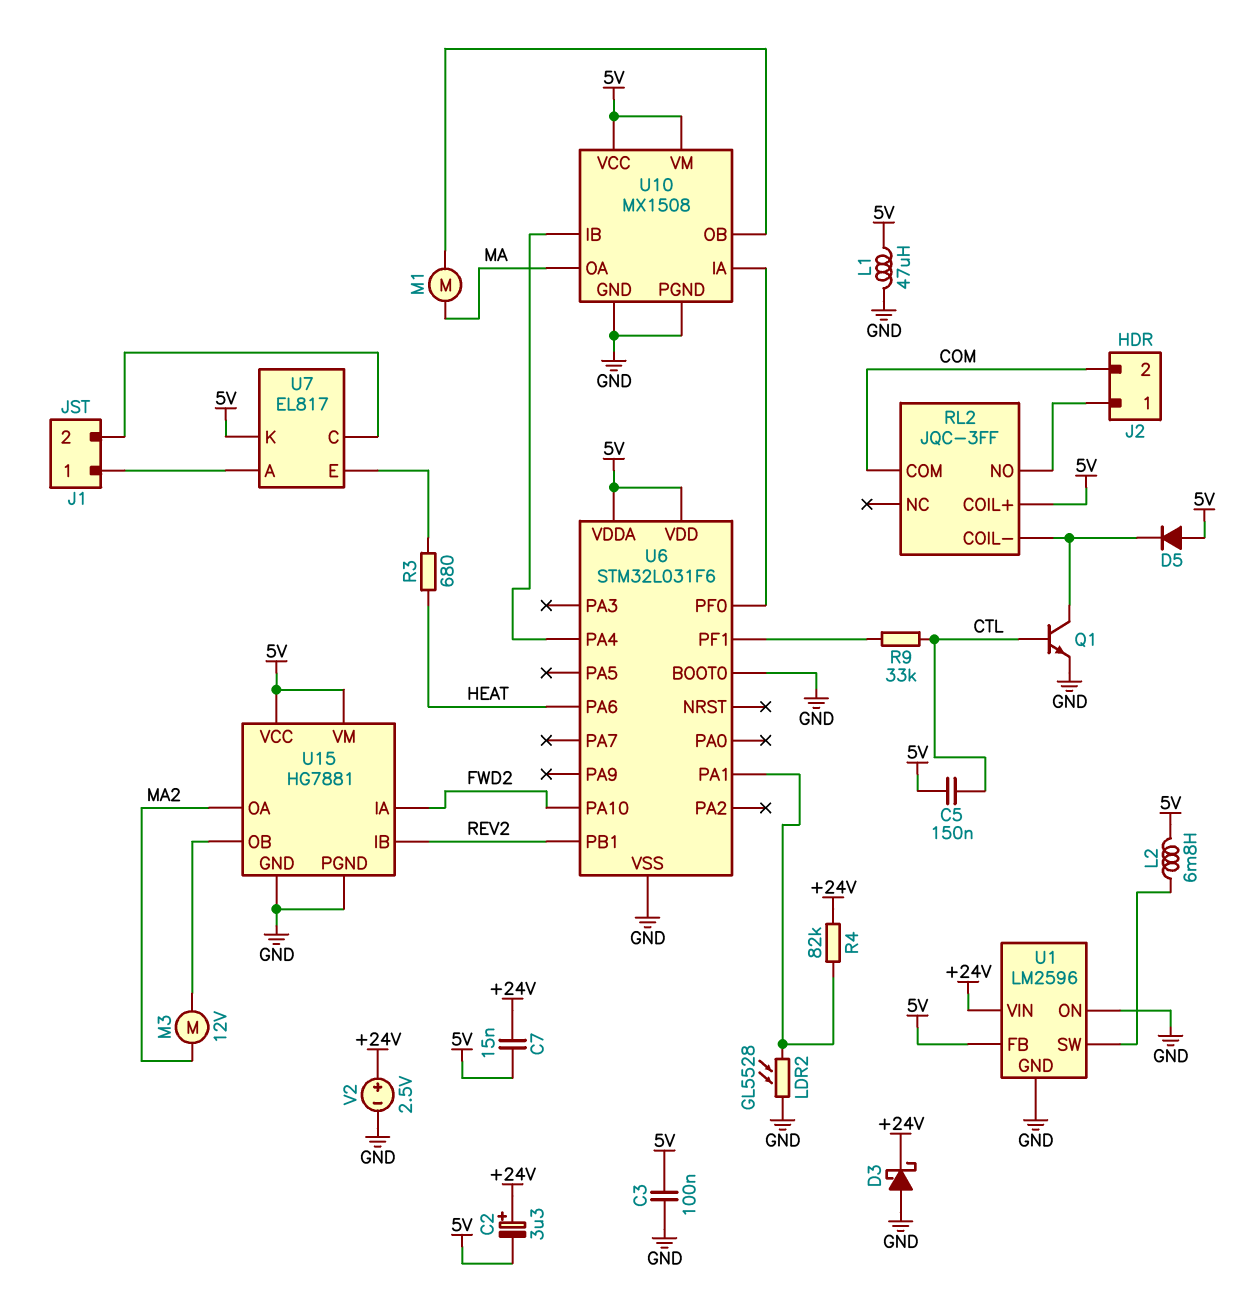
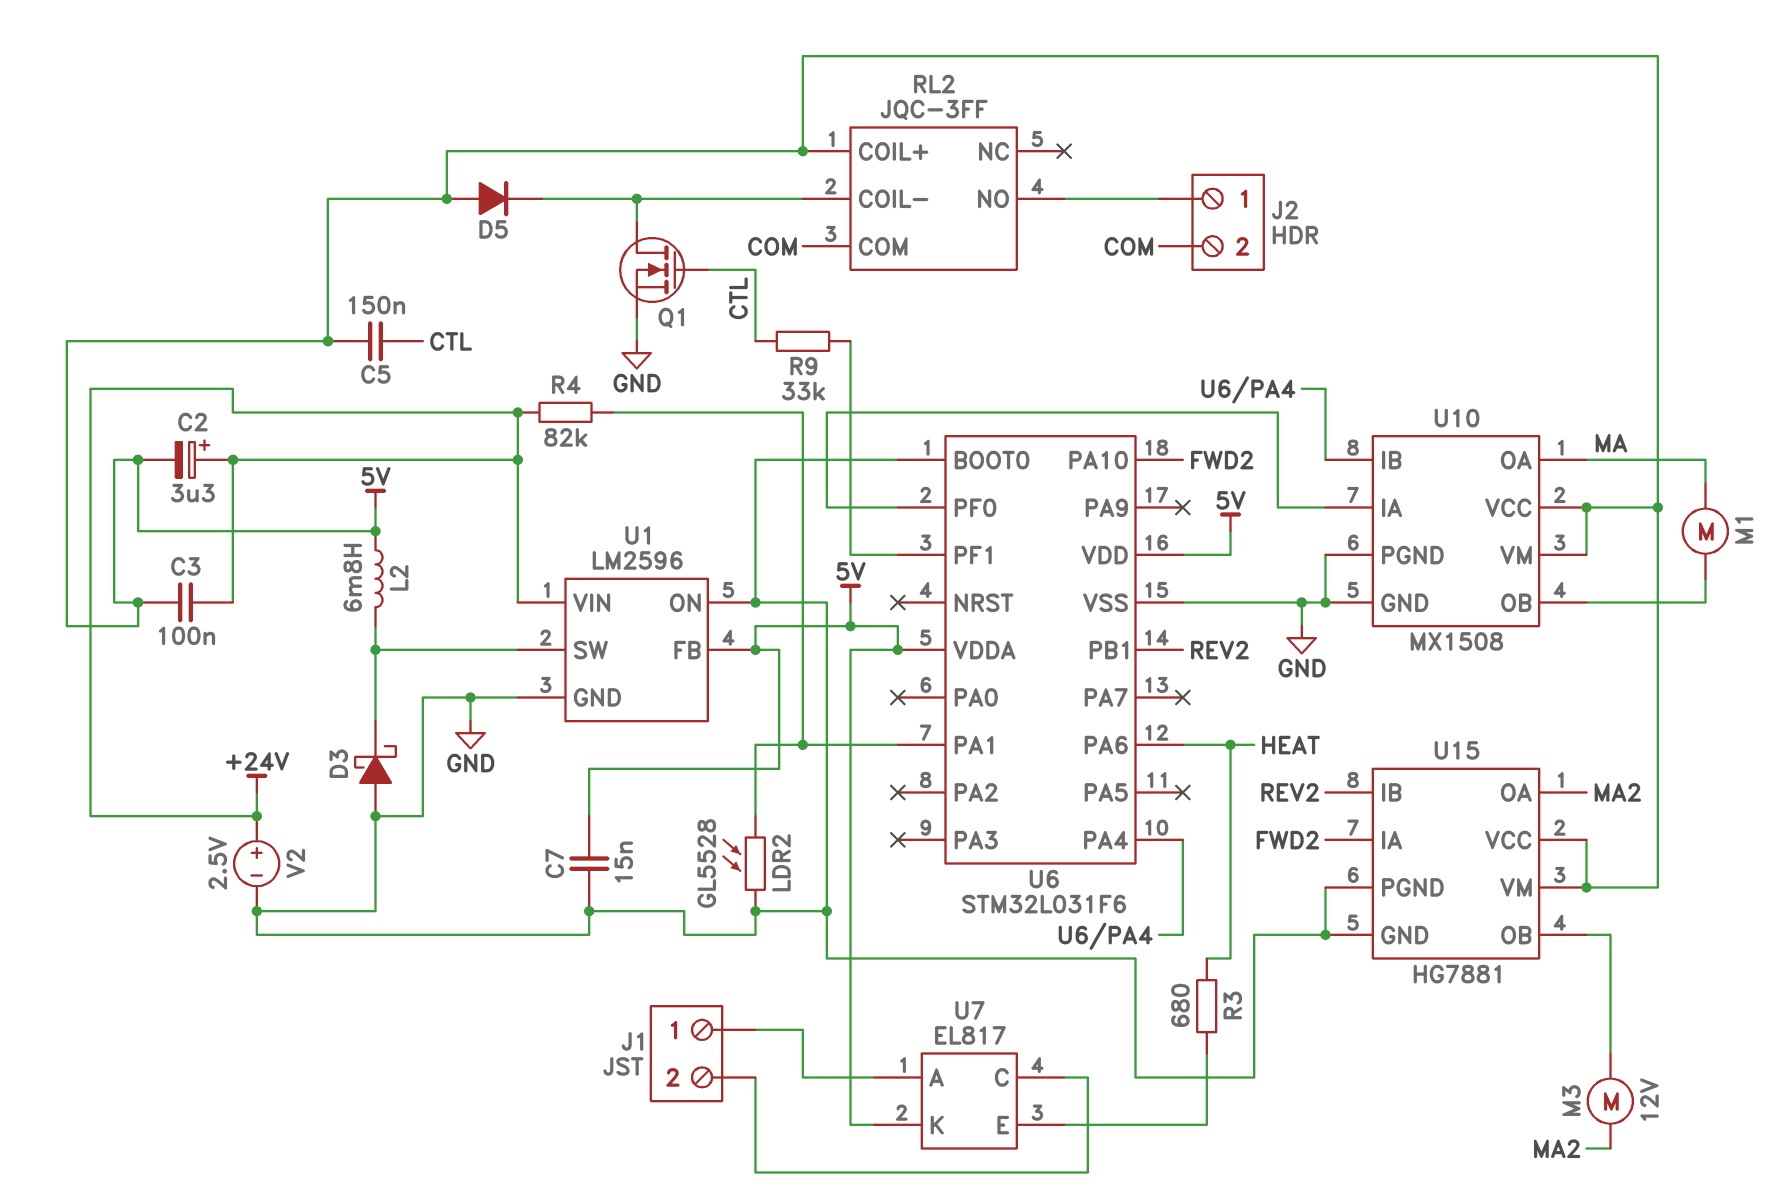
C3: 100nF (5V, GND) -> 100nF (+24V, 5V)
C7: 15nF (+24V, 5V) -> 15nF (5V, GND)
D3: schottky (A GND, K +24V) -> schottky (A GND, K U1/SW)
L1: 47uH (5V, GND) -> none
Q1: NPN (B CTL, C RL2/COIL-, E GND) -> NMOS (G CTL, D RL2/COIL-, S GND)

